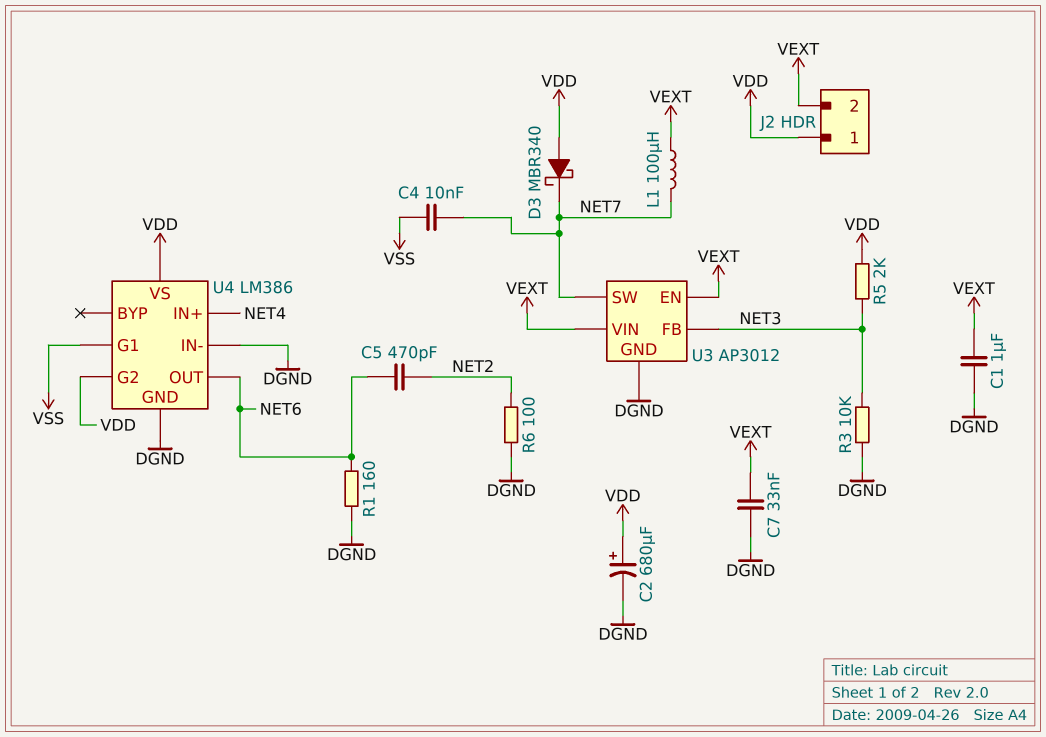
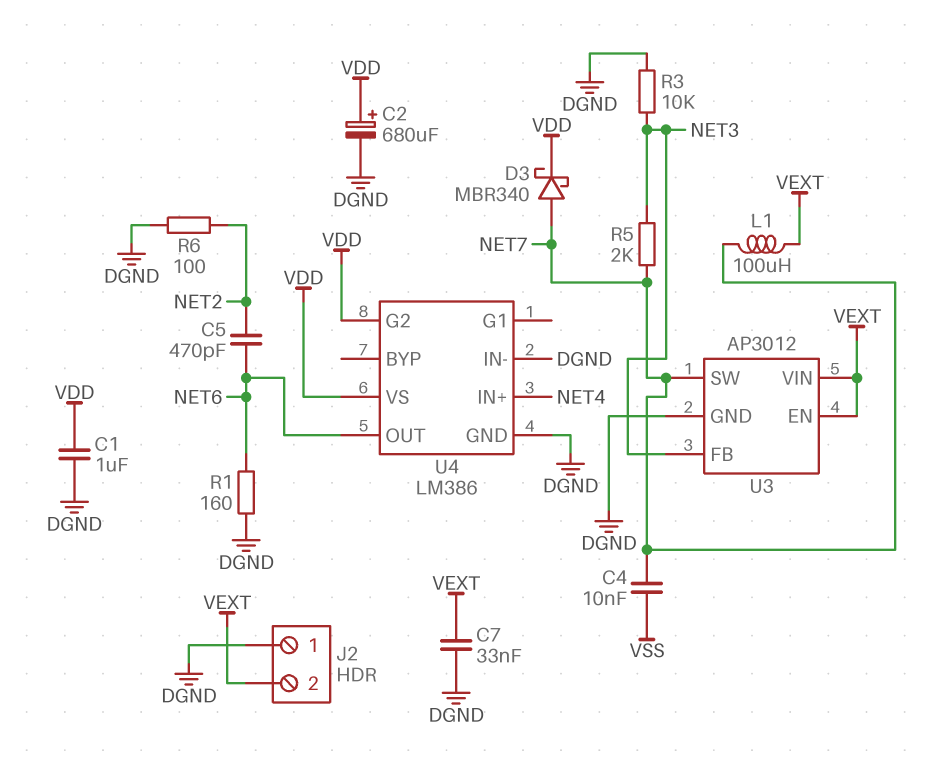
C1: 1uF (DGND, VEXT) -> 1uF (DGND, VDD)
D3: schottky MBR340 (A VDD, K NET7) -> schottky MBR340 (A NET7, K VDD)
J2 pin 1: VDD -> DGND
R5: 2k (NET3, VDD) -> 2k (NET3, NET7)
U4 pin G1: VSS -> none

